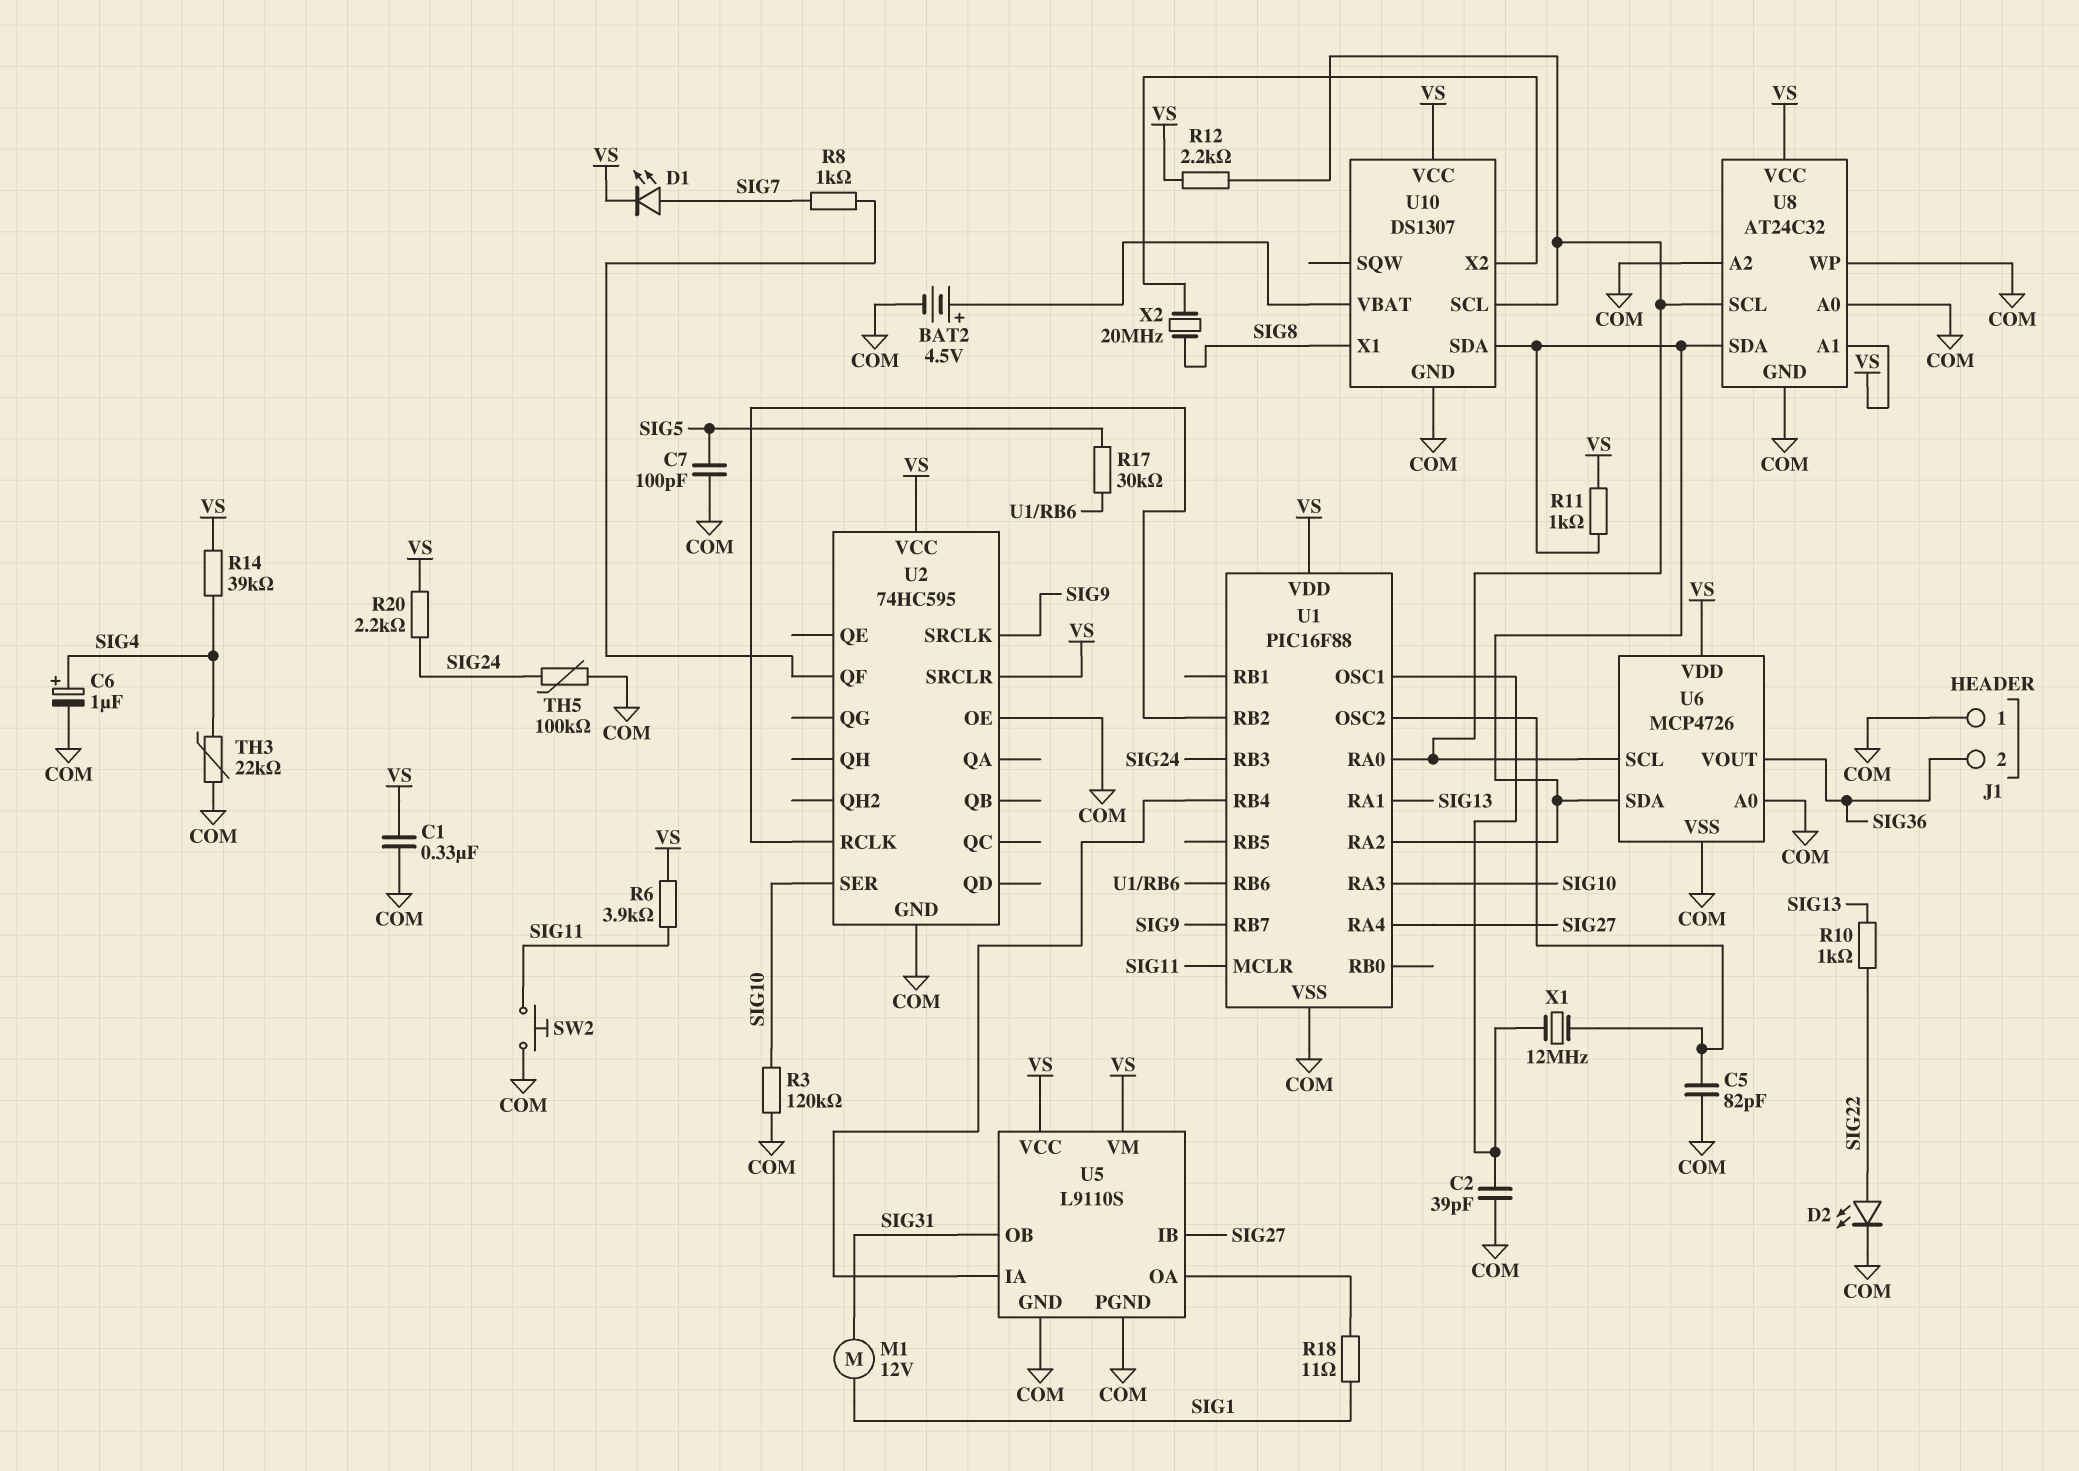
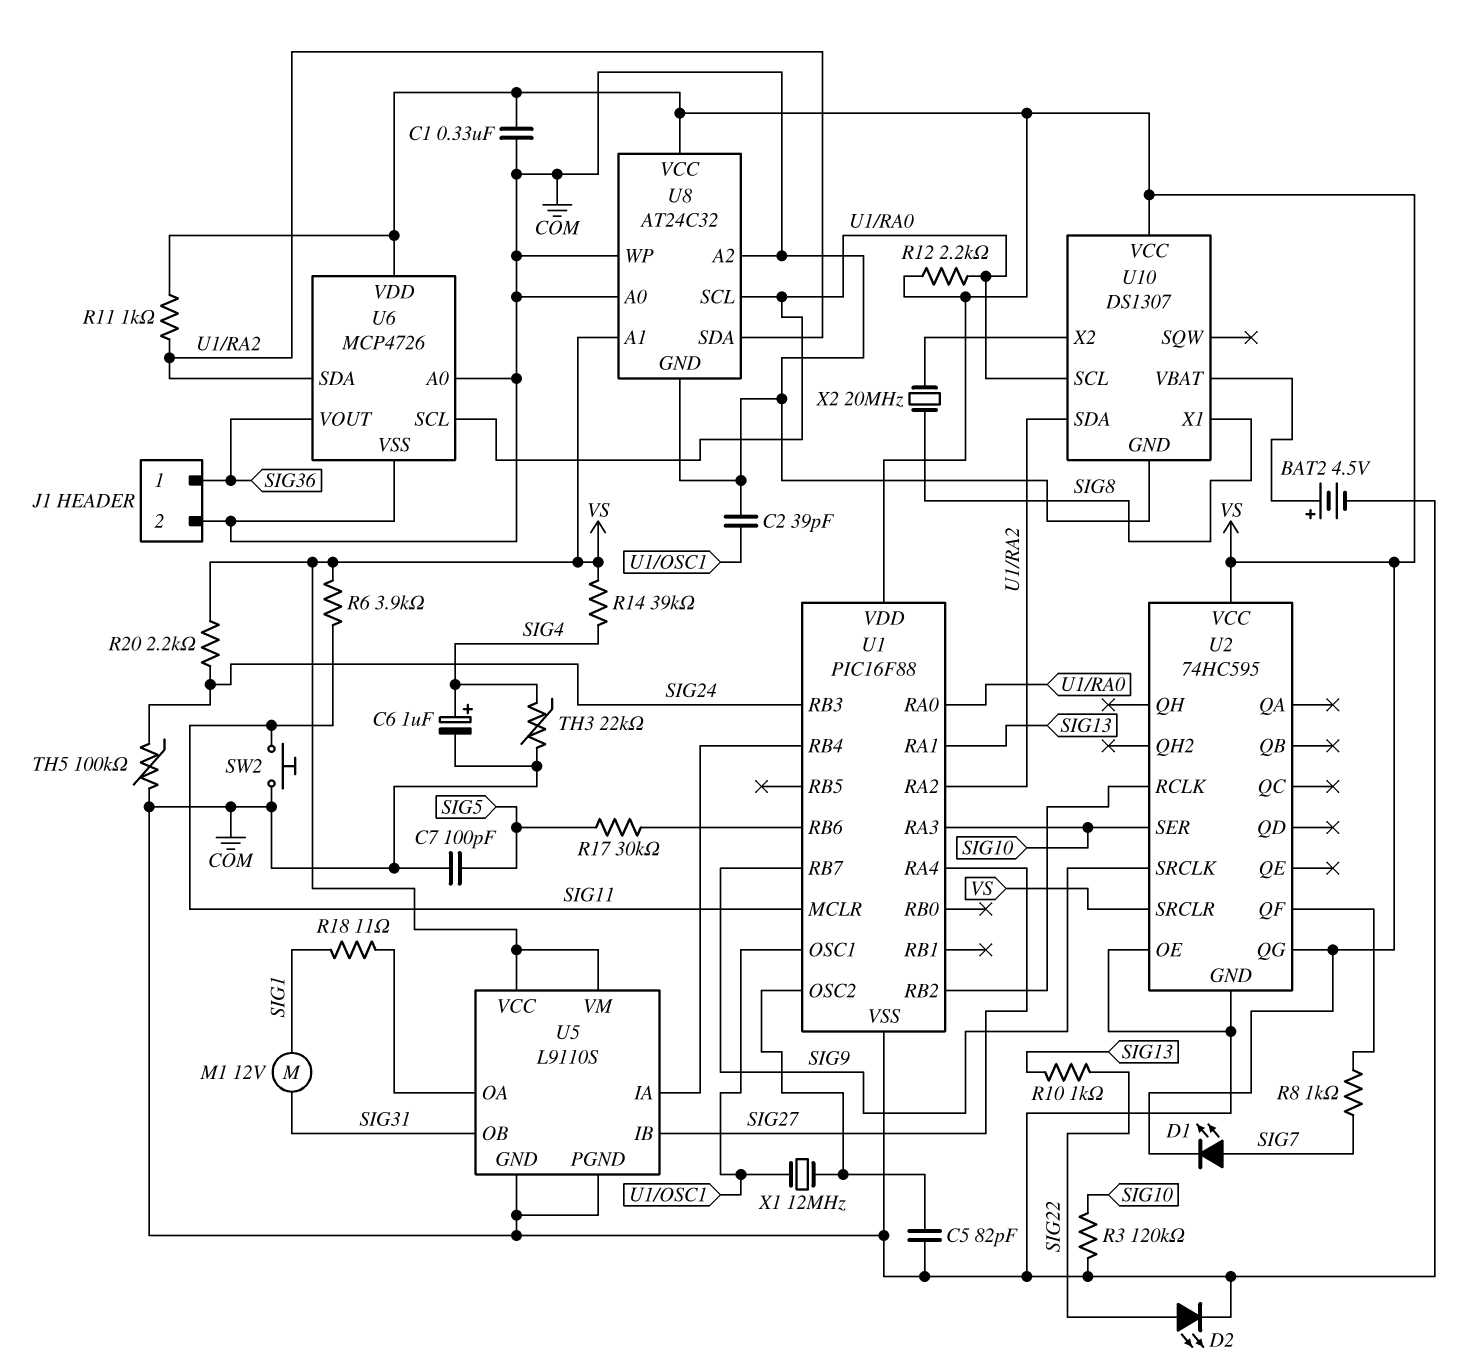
J1 pin 1: COM -> SIG36
J1 pin 2: SIG36 -> COM
U2 pin QG: none -> VS

